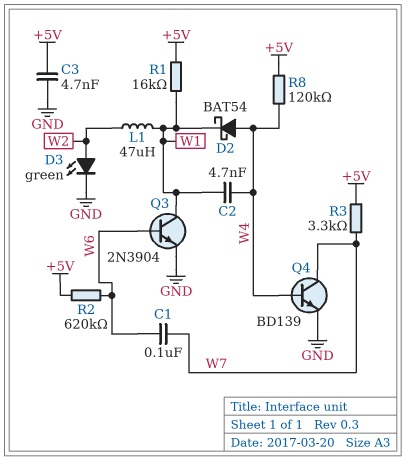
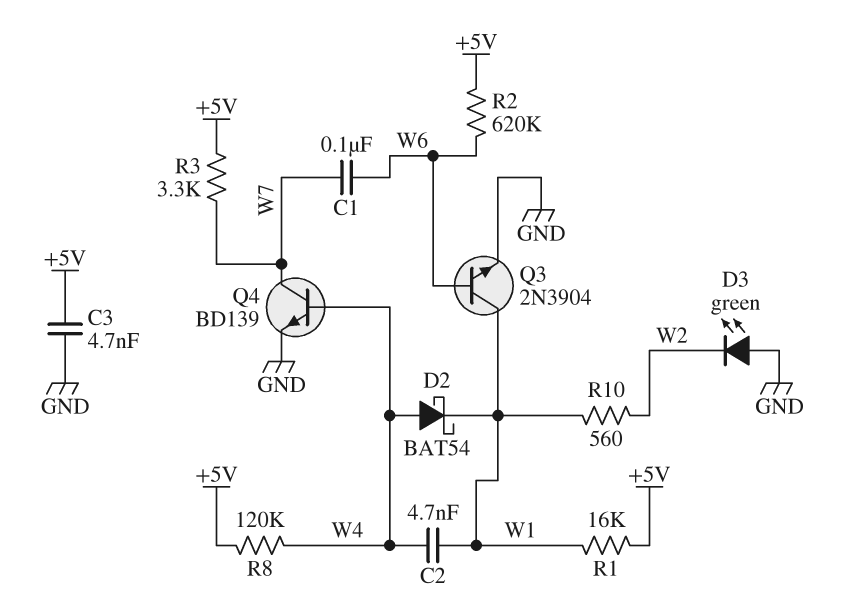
D3: LED green (A W2, K GND) -> LED green (A GND, K W2)
L1: 47uH (W1, W2) -> none
R10: none -> 560 (W1, W2)

